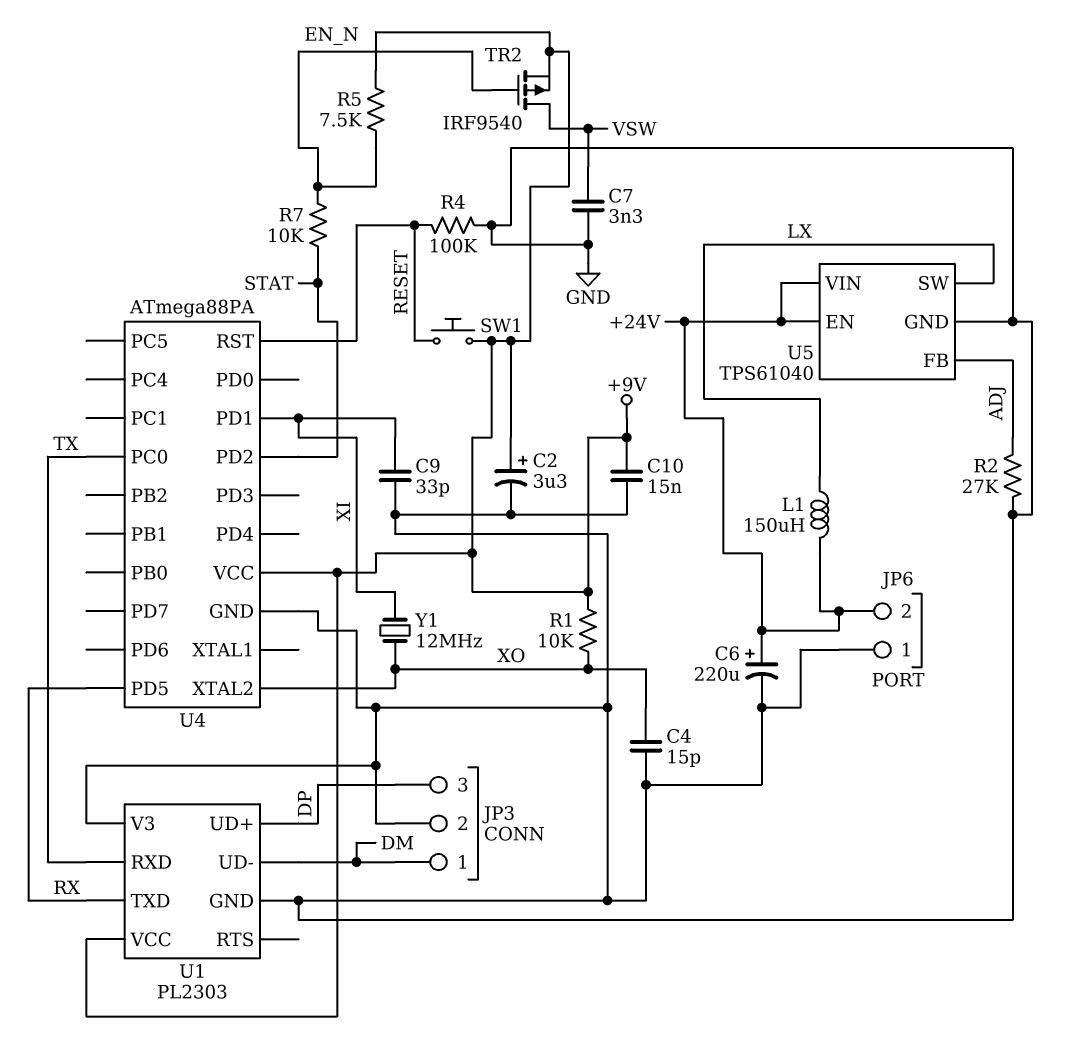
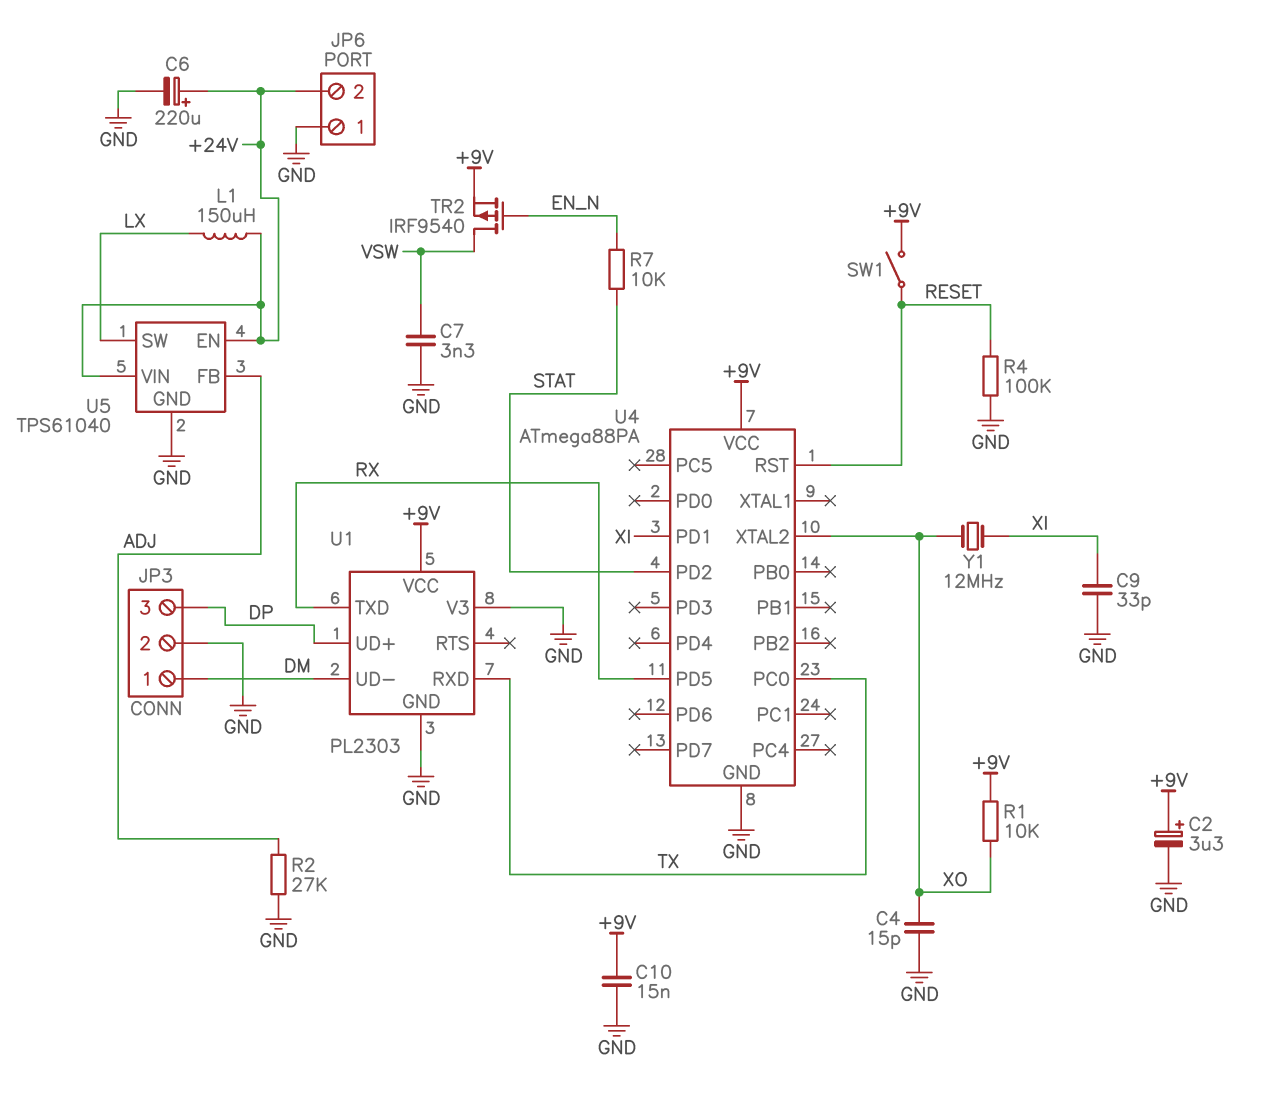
R5: 7.5k (+9V, EN_N) -> none
SW1: button (+9V, RESET) -> switch (+9V, RESET)

